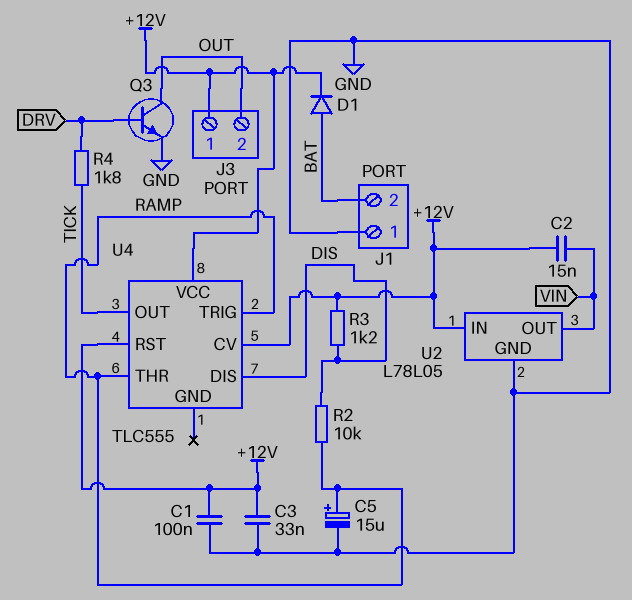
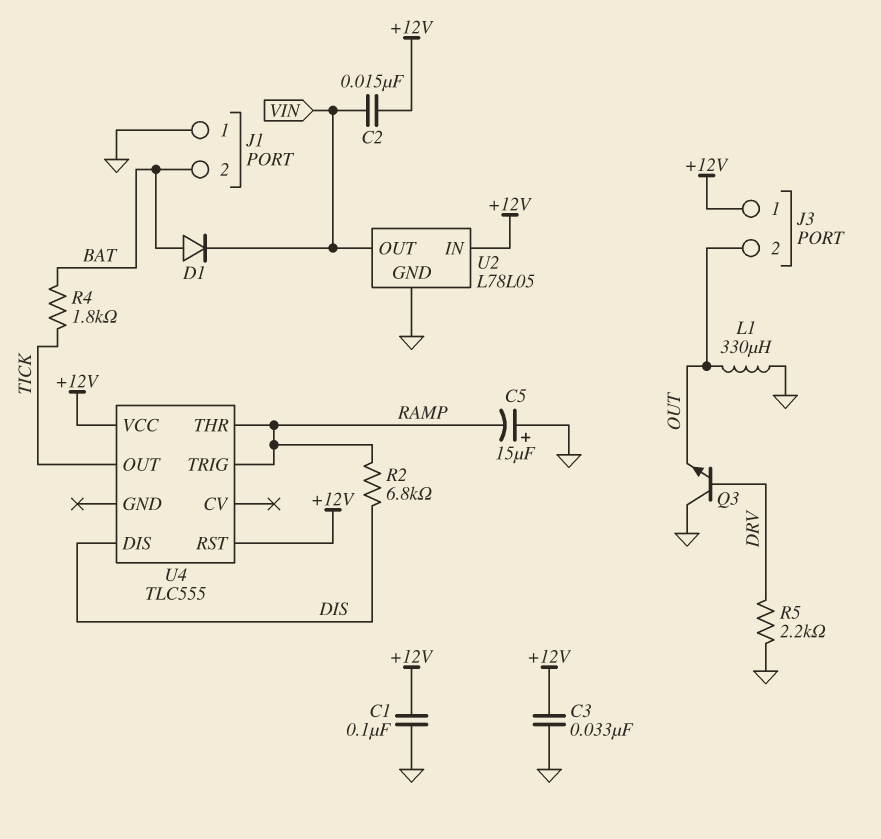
C5: 15uF (plus RAMP, minus GND) -> 15uF (plus GND, minus RAMP)
D1: diode (A BAT, K +12V) -> diode (A BAT, K VIN)
L1: none -> 330uH (GND, OUT)
Q3: NPN (B DRV, C OUT, E GND) -> NPN (B DRV, C GND, E OUT)
R2: 10k (DIS, RAMP) -> 6.8k (DIS, RAMP)
R3: 1.2k (+12V, DIS) -> none
R4: 1.8k (DRV, TICK) -> 1.8k (BAT, TICK)
R5: none -> 2.2k (DRV, GND)
U4 pin CV: +12V -> none

